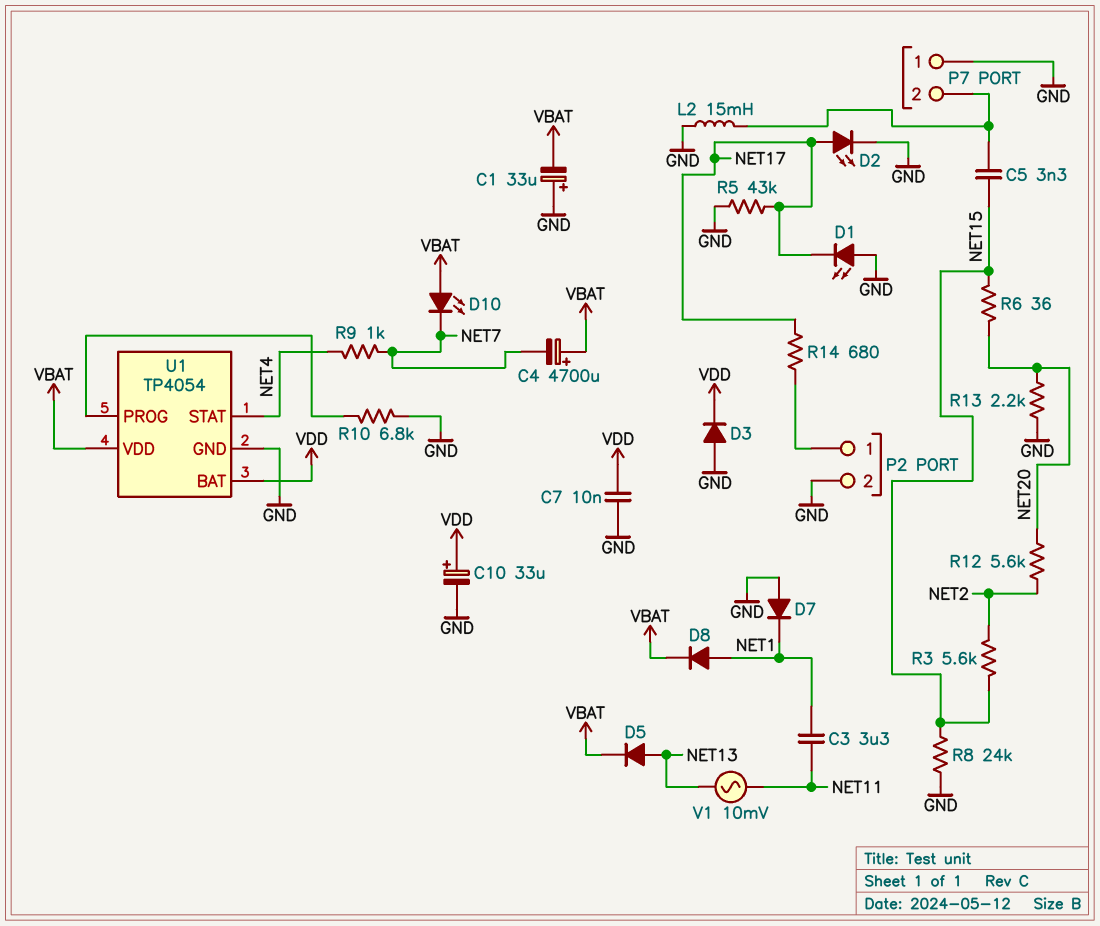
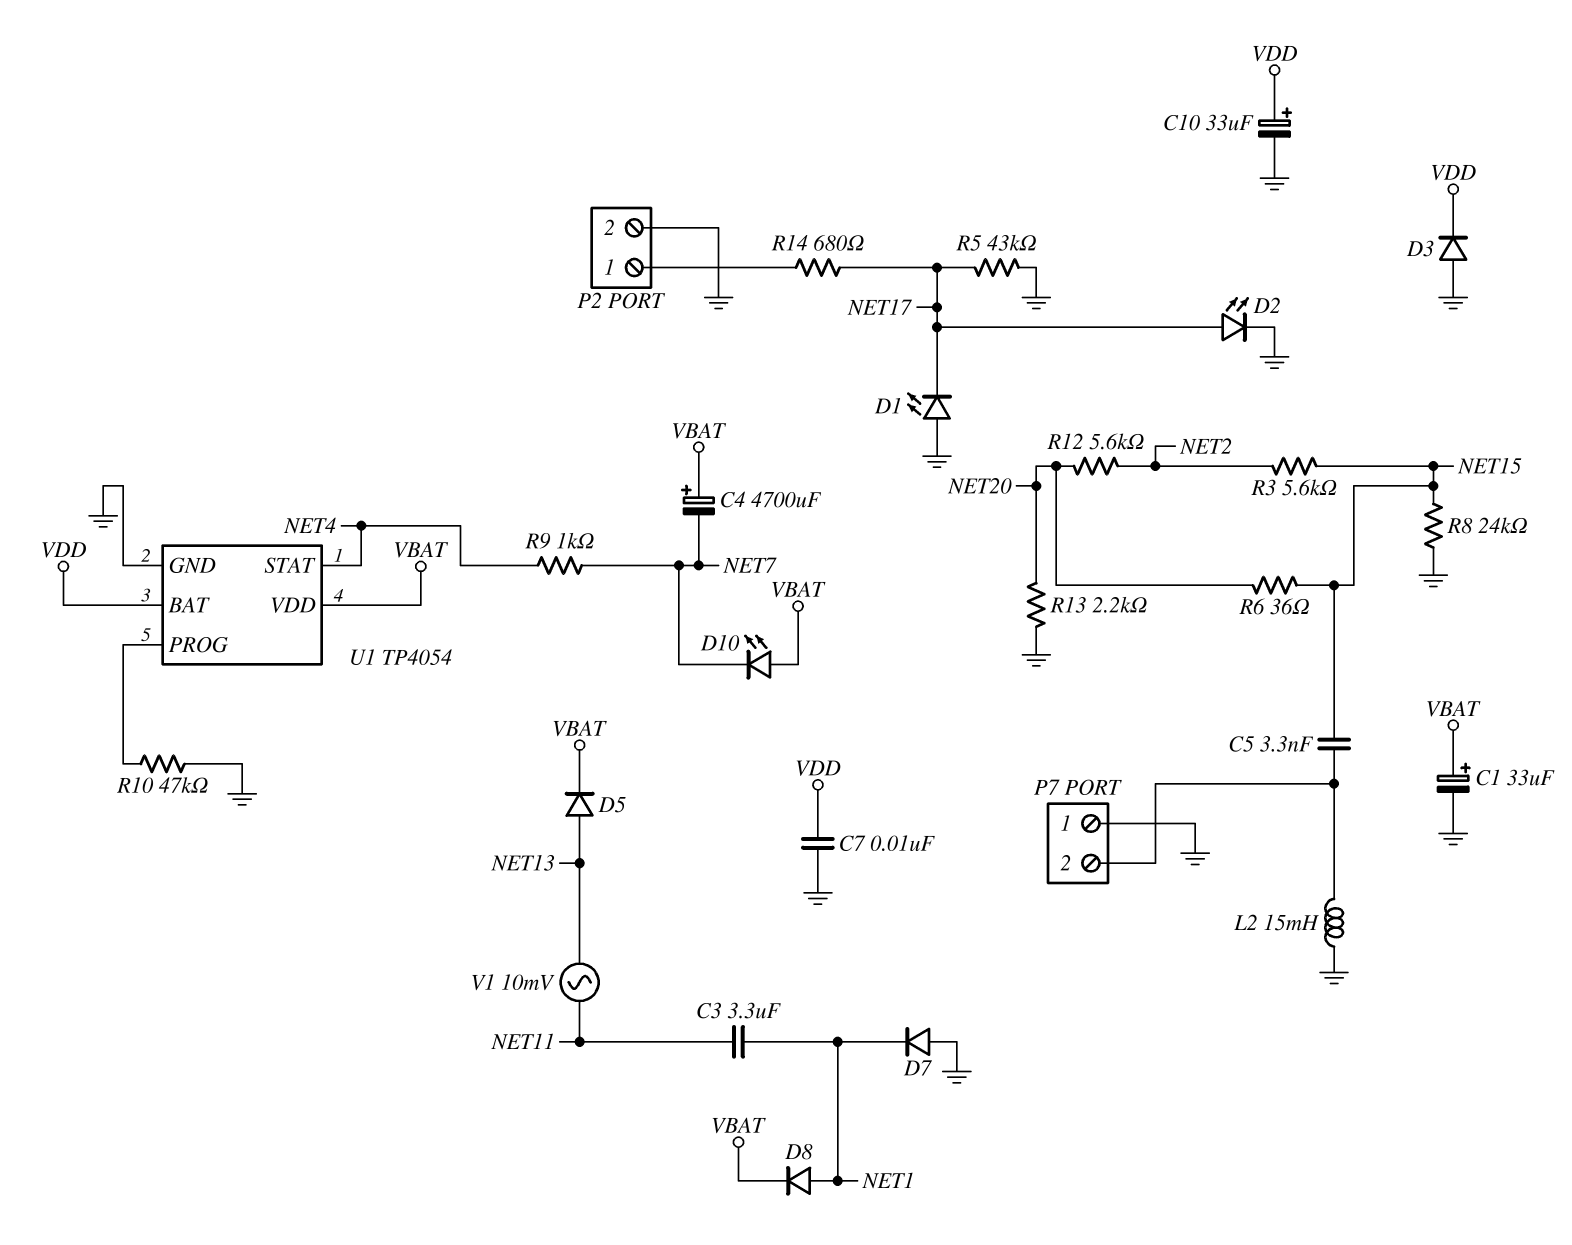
C1: 33uF (plus GND, minus VBAT) -> 33uF (plus VBAT, minus GND)
R10: 6.8k (GND, U1/PROG) -> 47k (GND, U1/PROG)

